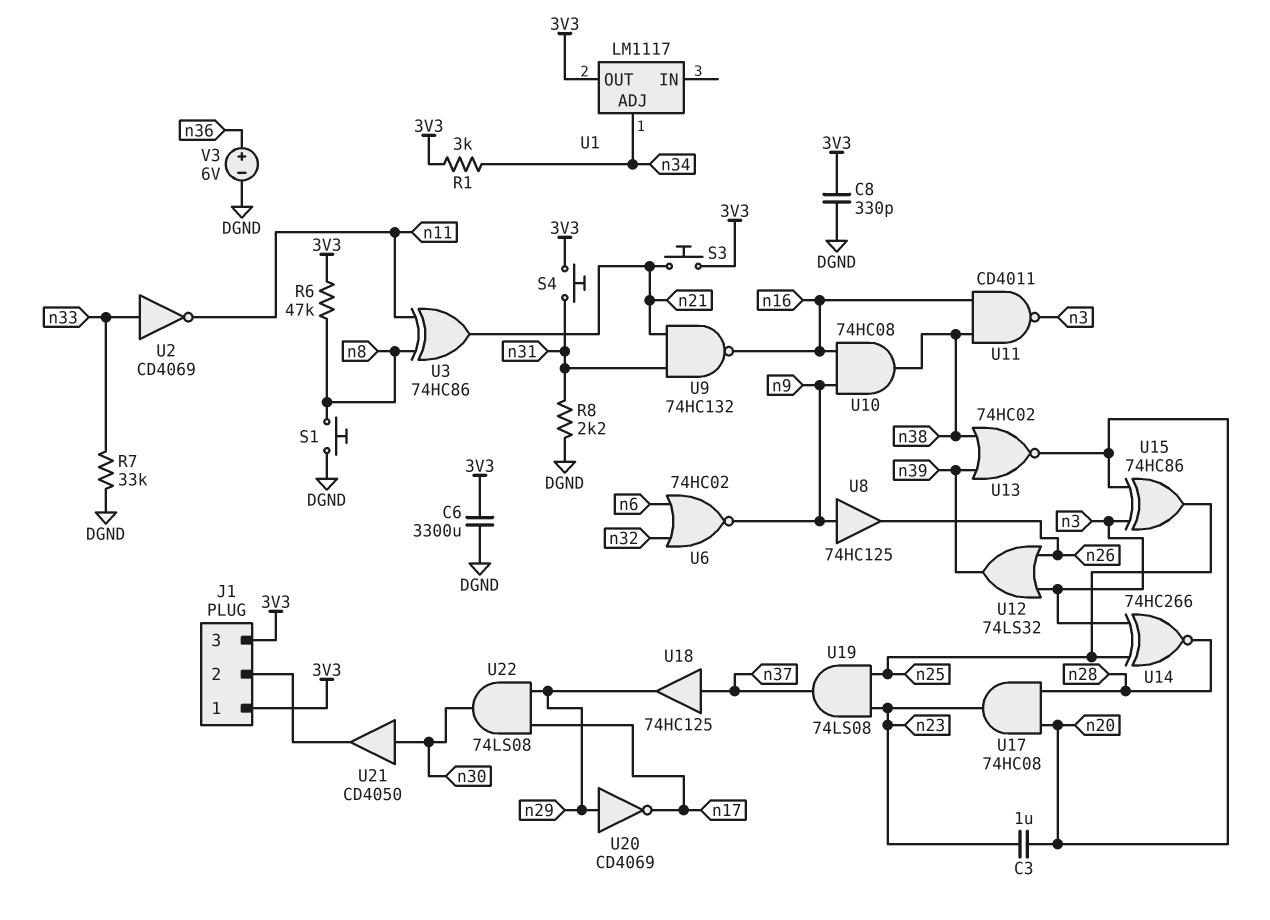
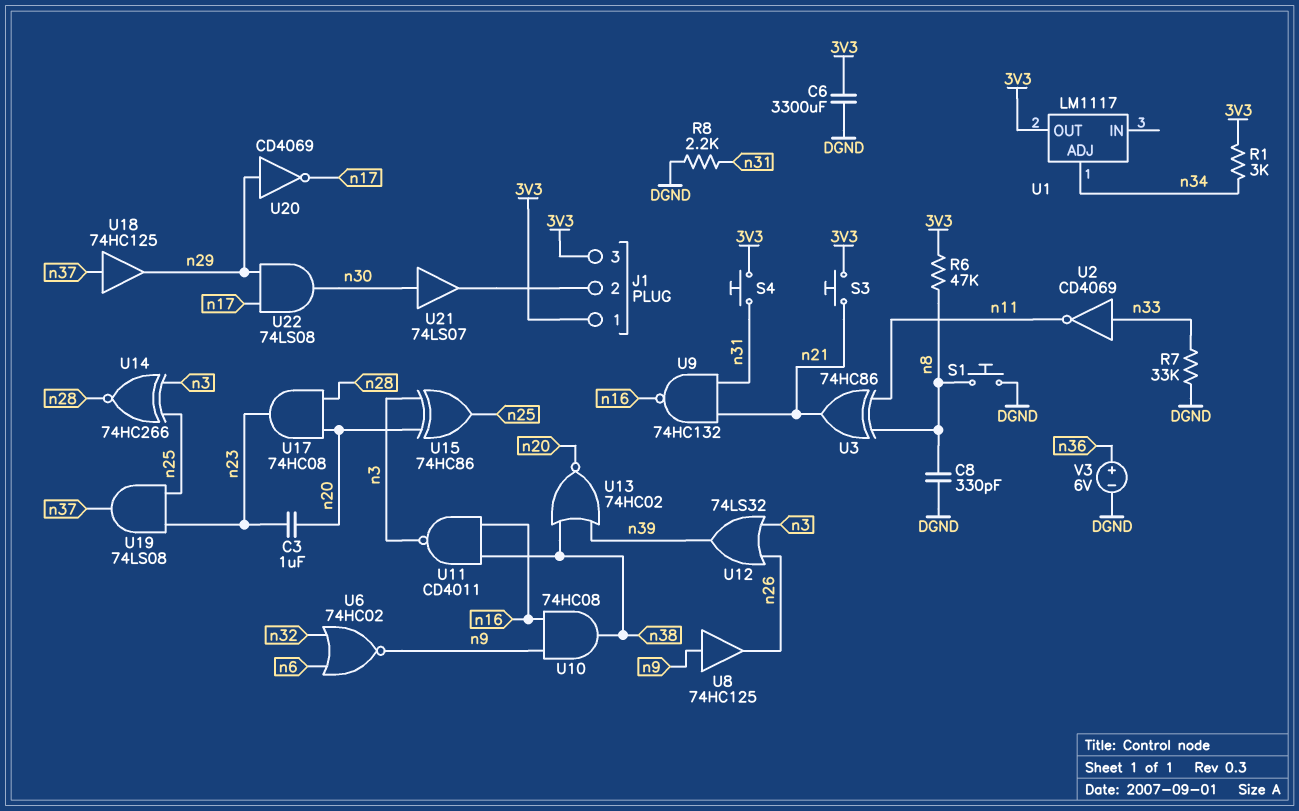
C8: 330pF (3V3, DGND) -> 330pF (DGND, n8)
U21: buffer CD4050 (in n30, out J1/2) -> buffer 74LS07 (in n30, out J1/2)

